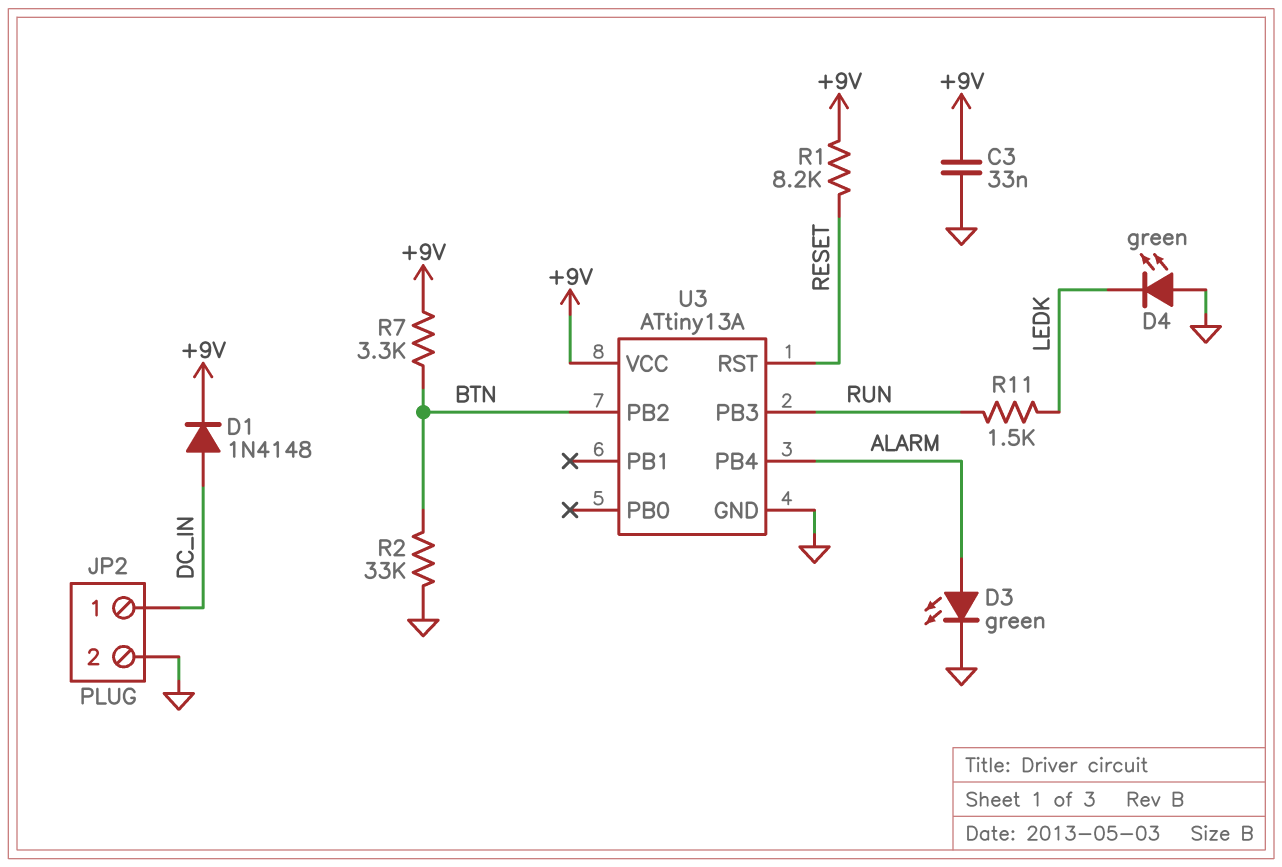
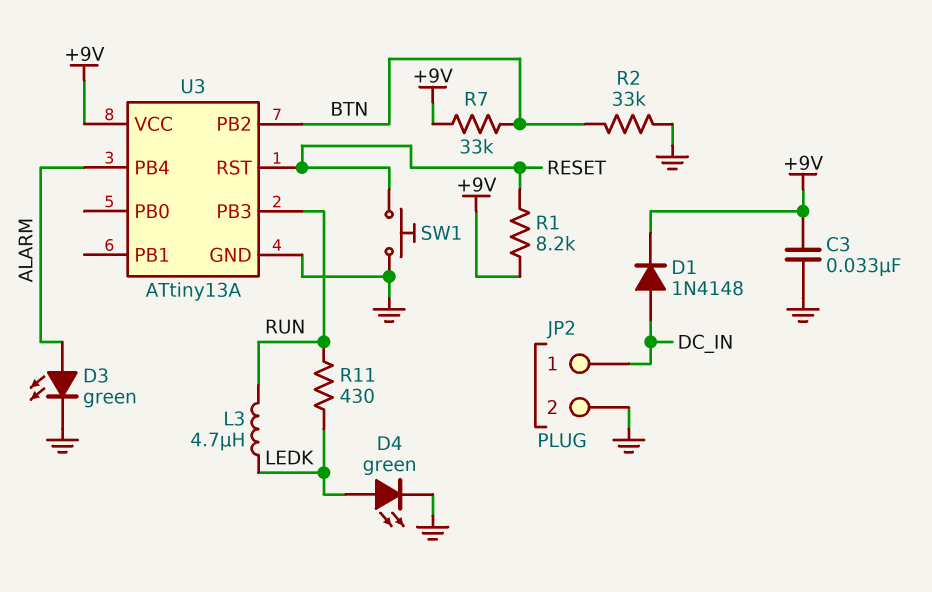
D4: LED green (A GND, K LEDK) -> LED green (A LEDK, K GND)
L3: none -> 4.7uH (LEDK, RUN)
R7: 3.3k (+9V, BTN) -> 33k (+9V, BTN)
R11: 1.5k (LEDK, RUN) -> 430 (LEDK, RUN)
SW1: none -> button (GND, RESET)

